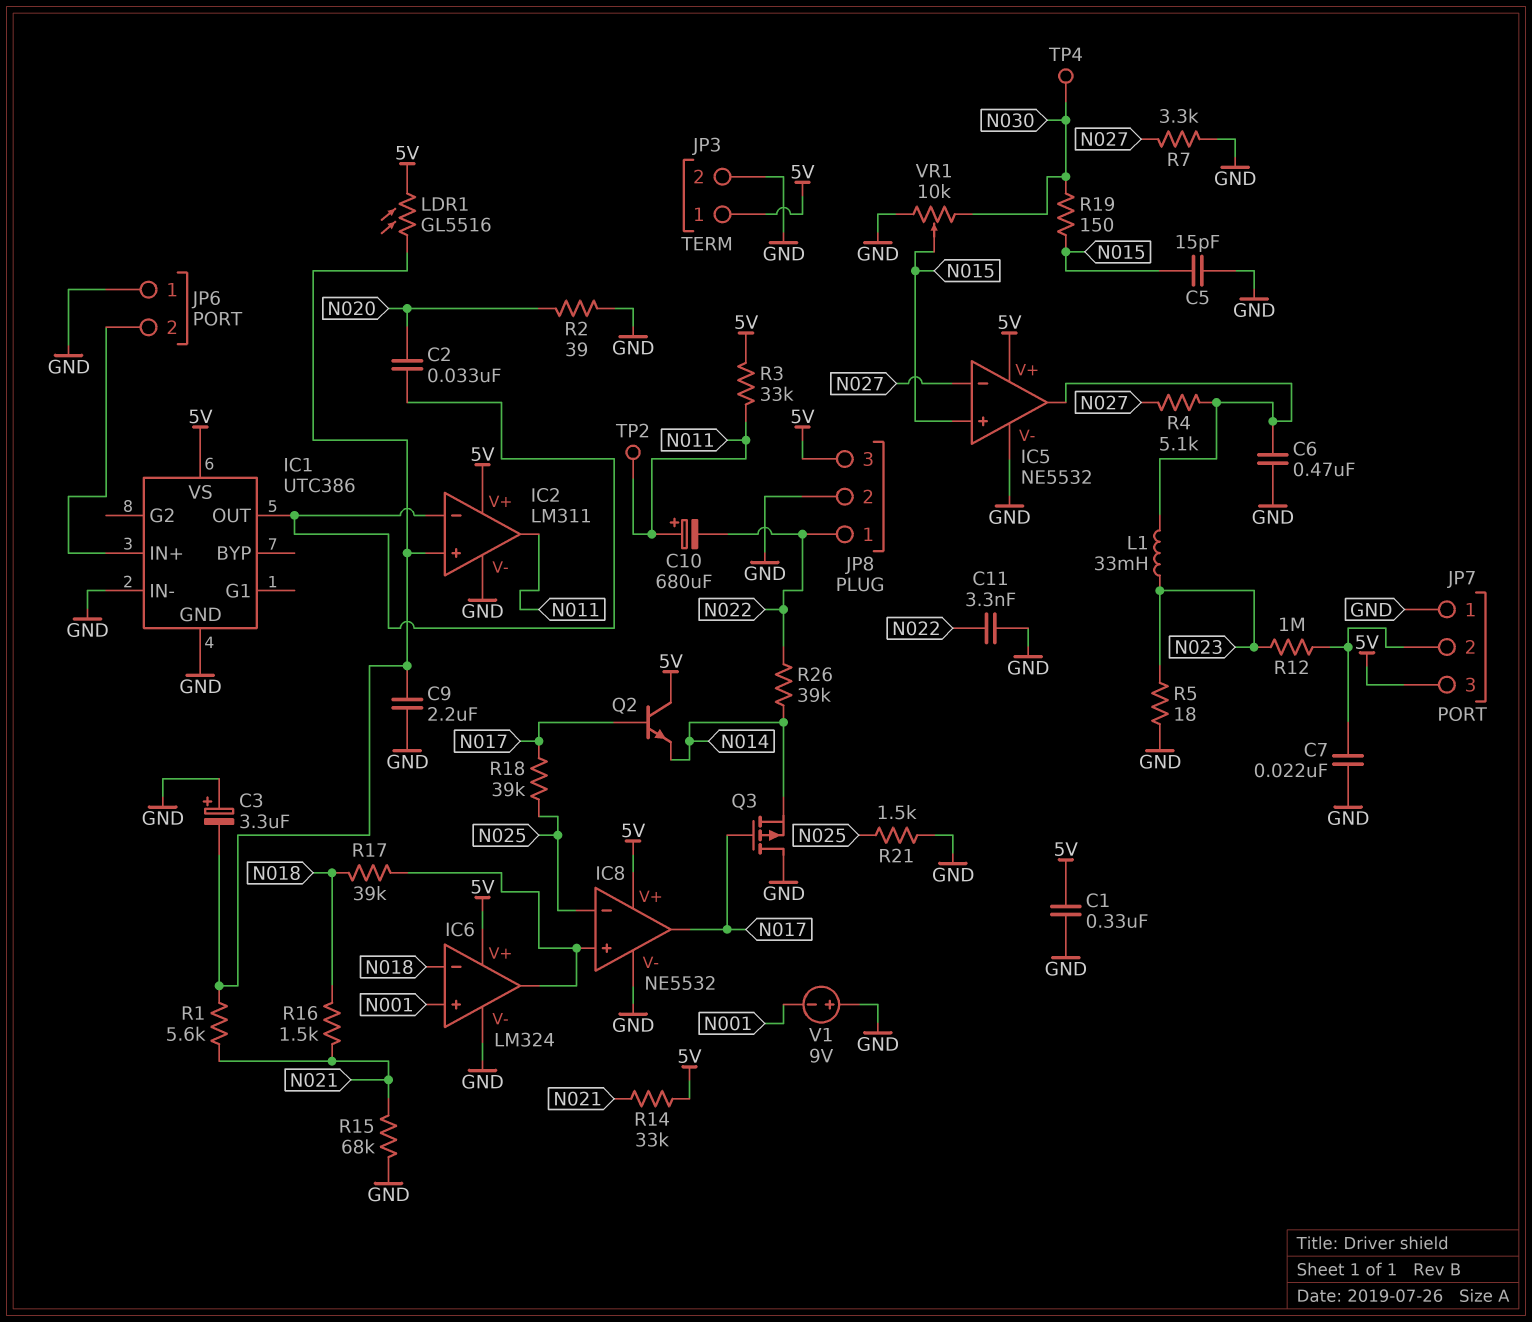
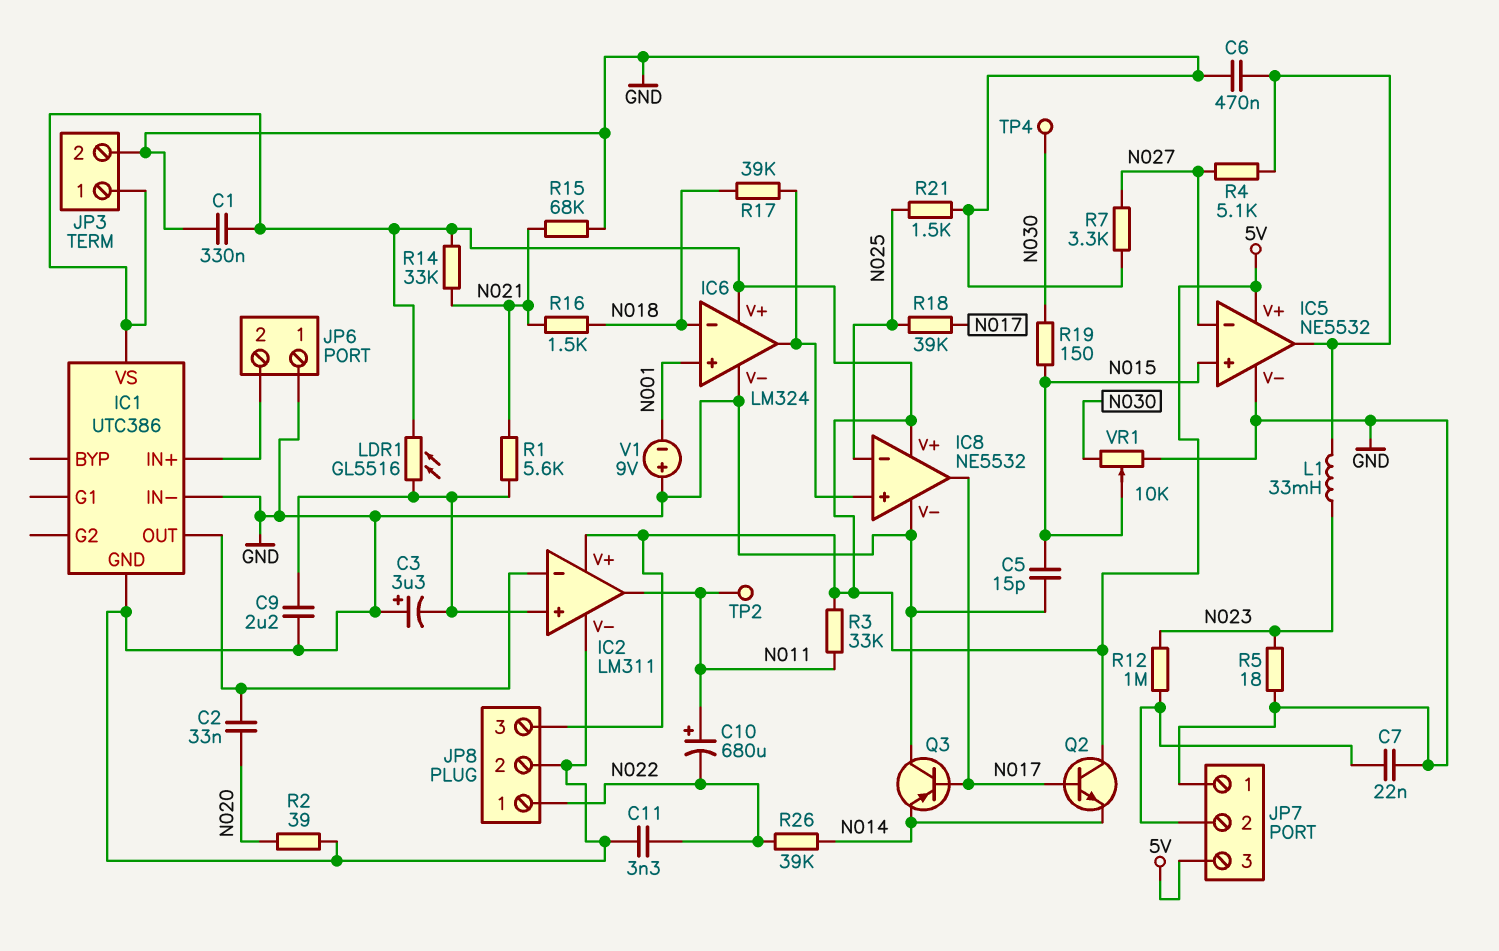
Q3: PMOS (G N017, D GND, S N014) -> PNP (B N017, C GND, E N014)

